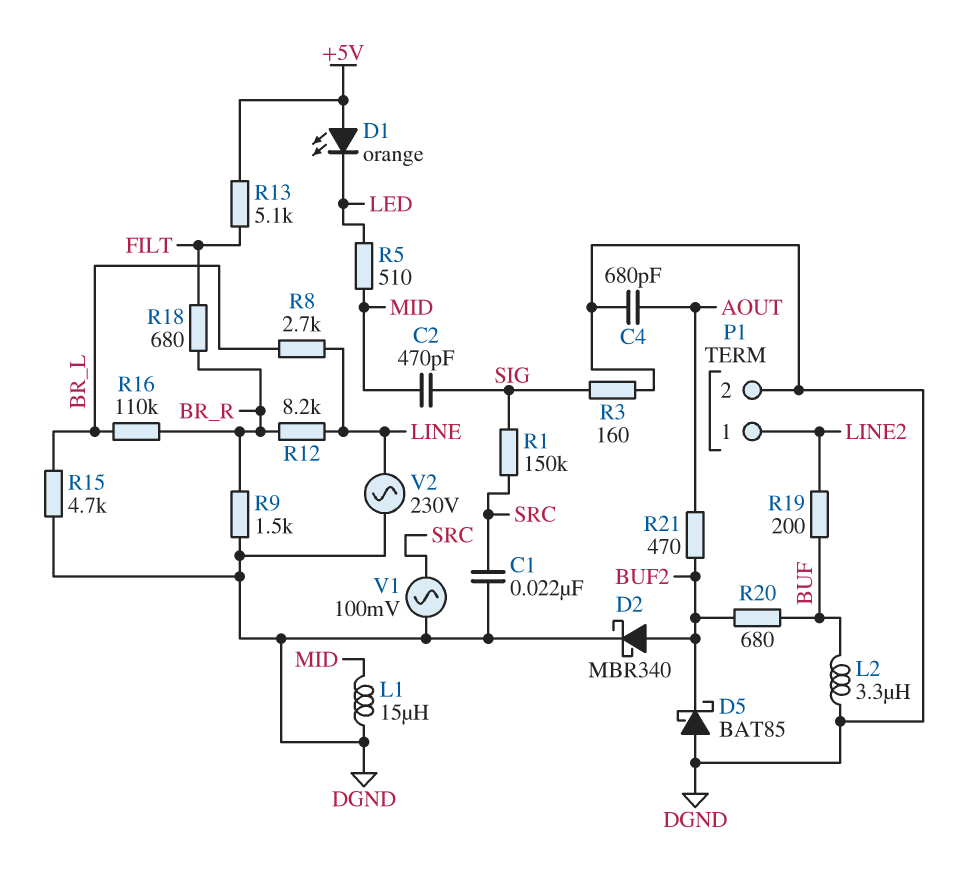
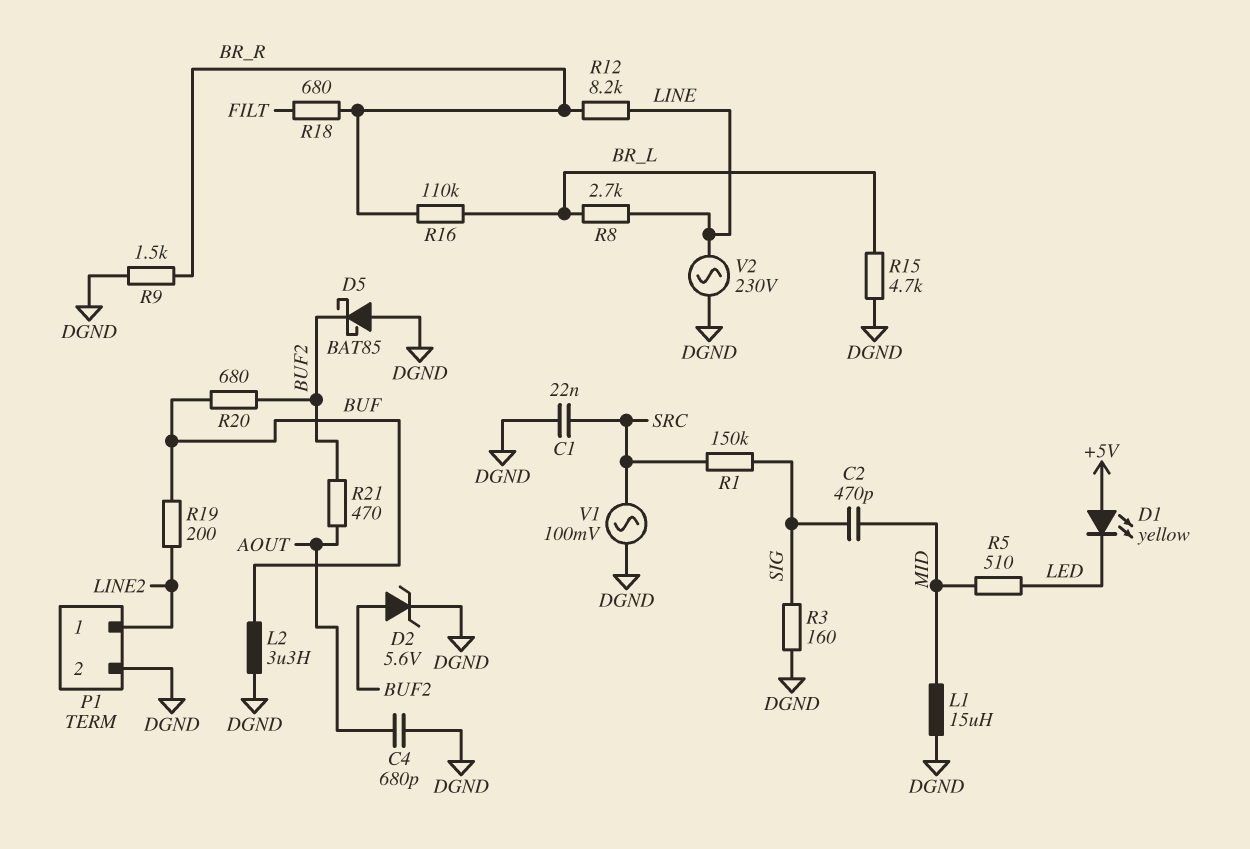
D1: LED orange (A +5V, K LED) -> LED yellow (A +5V, K LED)
D2: schottky MBR340 (A BUF2, K DGND) -> zener 5.6V (A BUF2, K DGND)
R13: 5.1k (+5V, FILT) -> none

